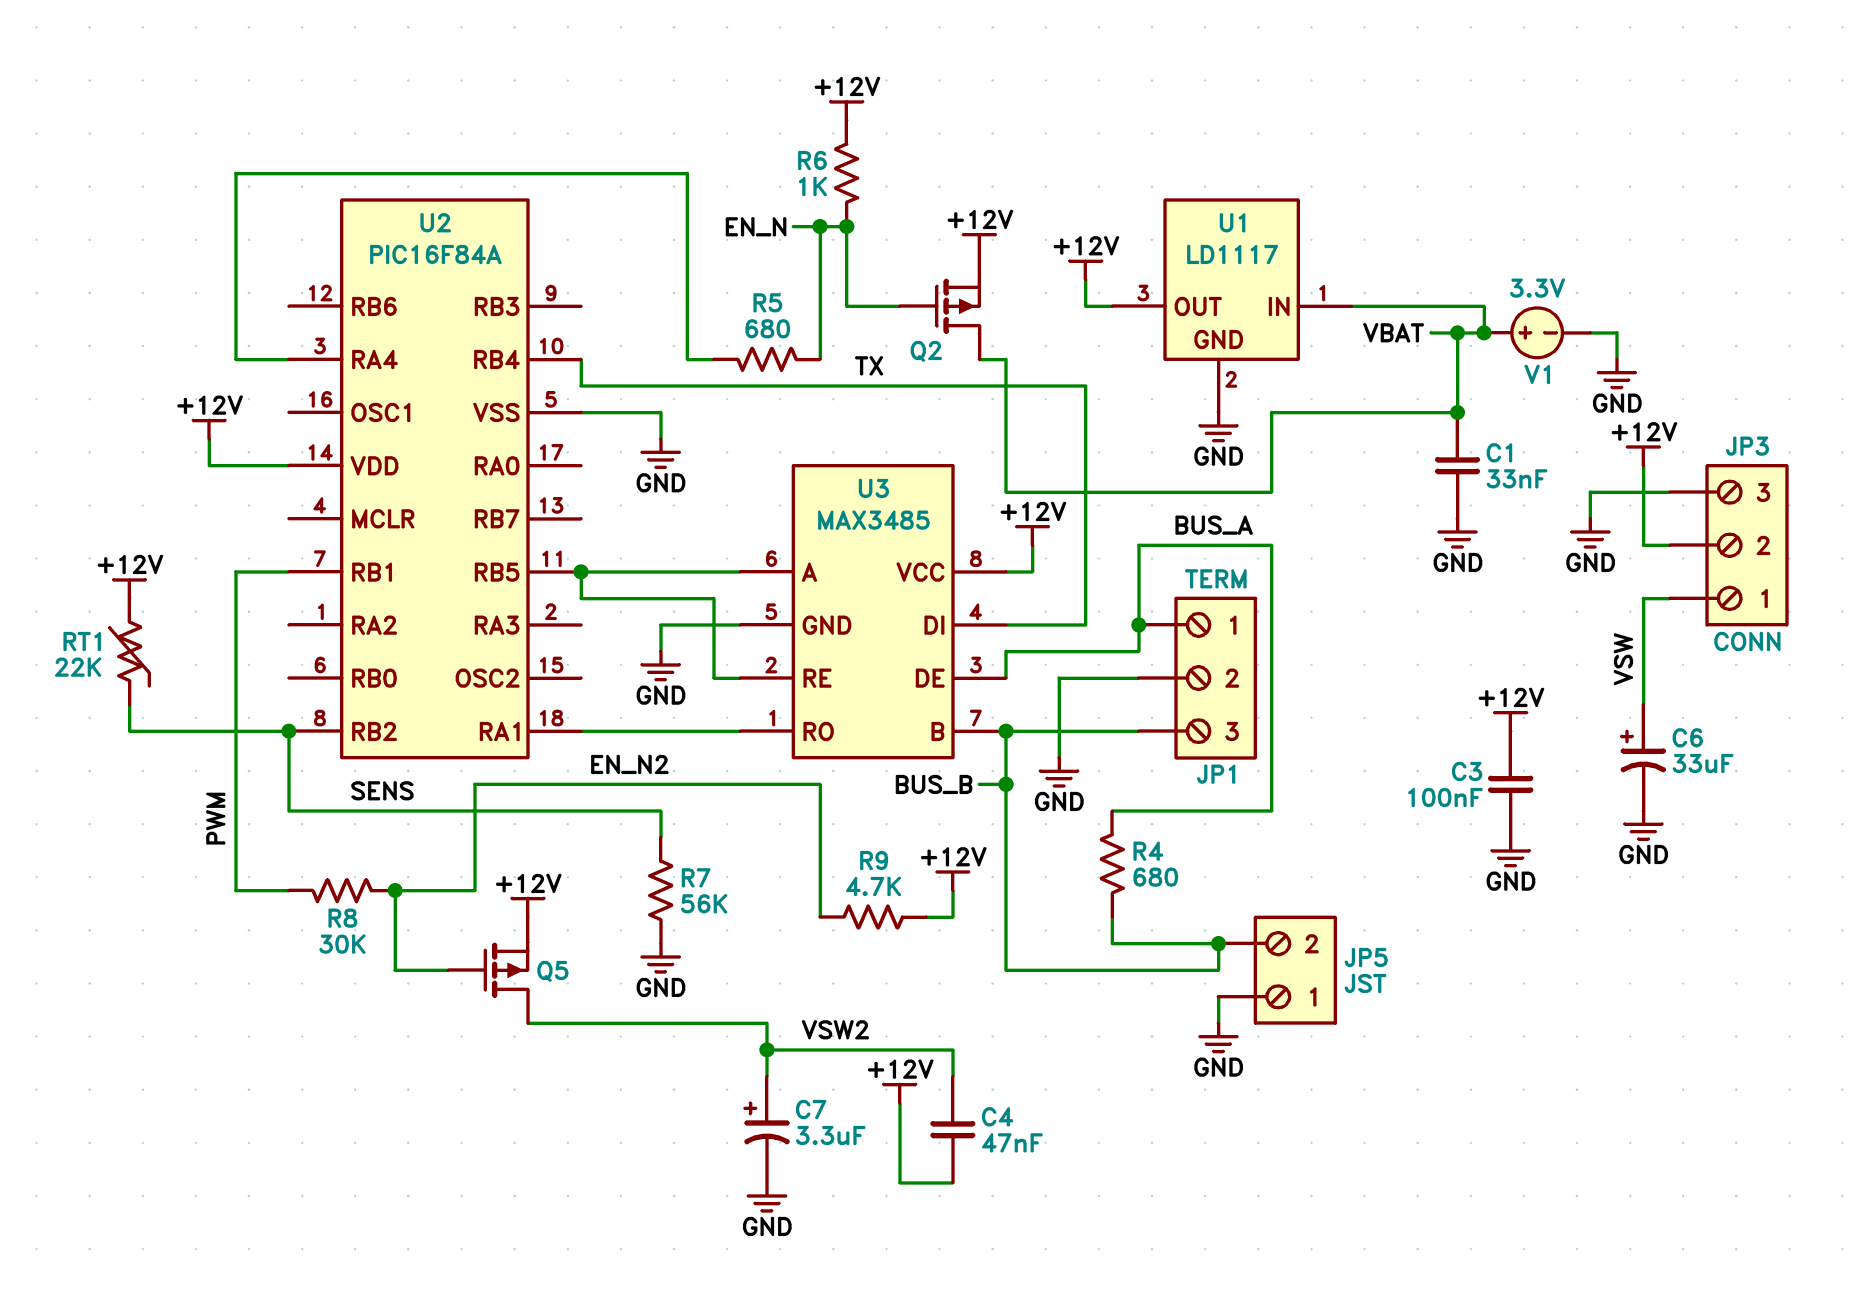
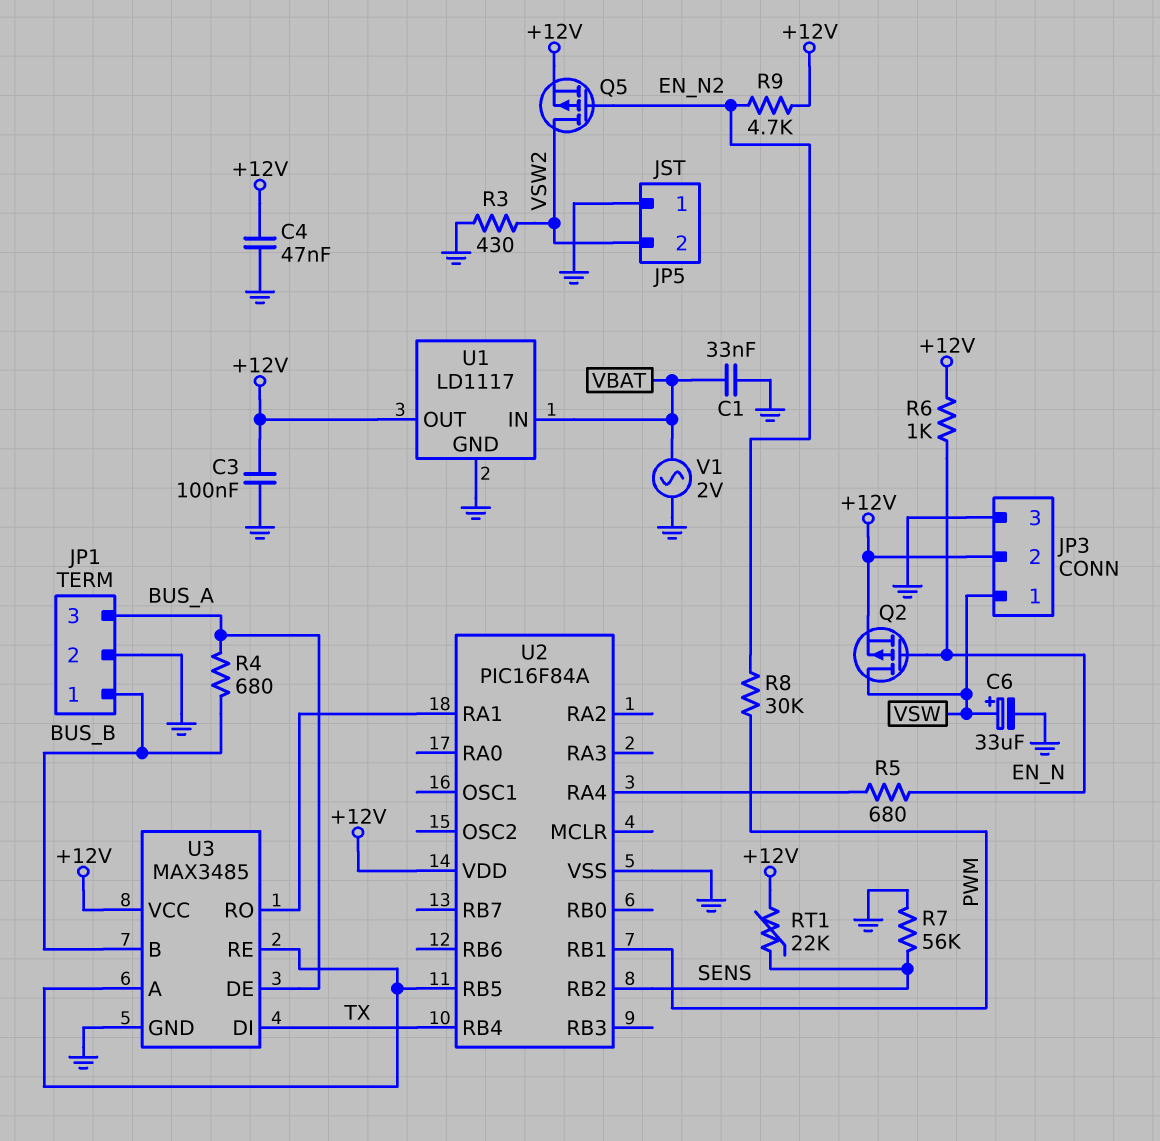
C4: 47nF (+12V, VSW2) -> 47nF (+12V, GND)
C7: 3.3uF (plus VSW2, minus GND) -> none
JP1 pin 1: BUS_A -> BUS_B
JP1 pin 3: BUS_B -> BUS_A
JP5 pin 2: BUS_B -> VSW2
Q2: PMOS (G EN_N, D VBAT, S +12V) -> PMOS (G EN_N, D VSW, S +12V)
R3: none -> 430 (GND, VSW2)
V1: 3.3V (plus VBAT, minus GND) -> AC 2V (GND, VBAT)

